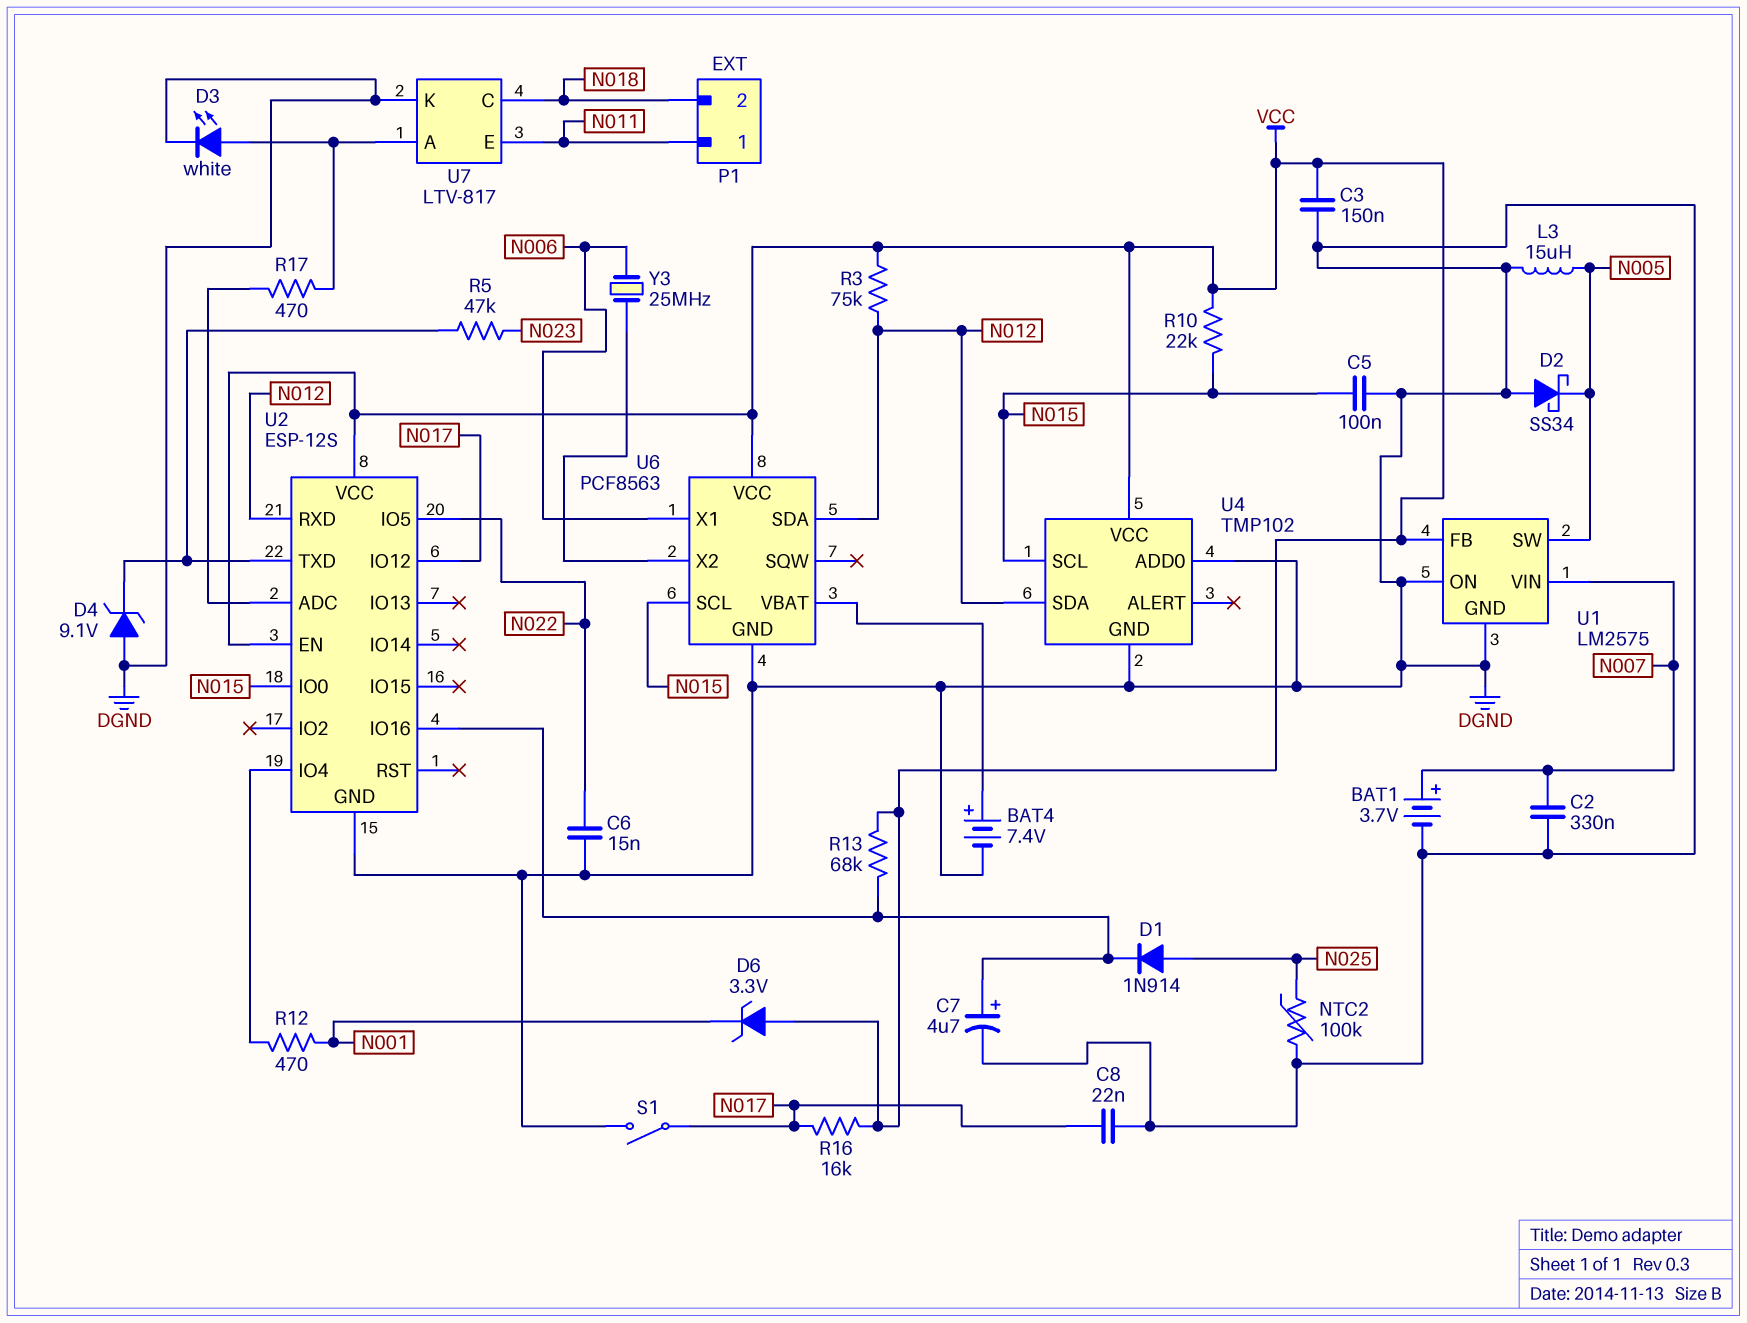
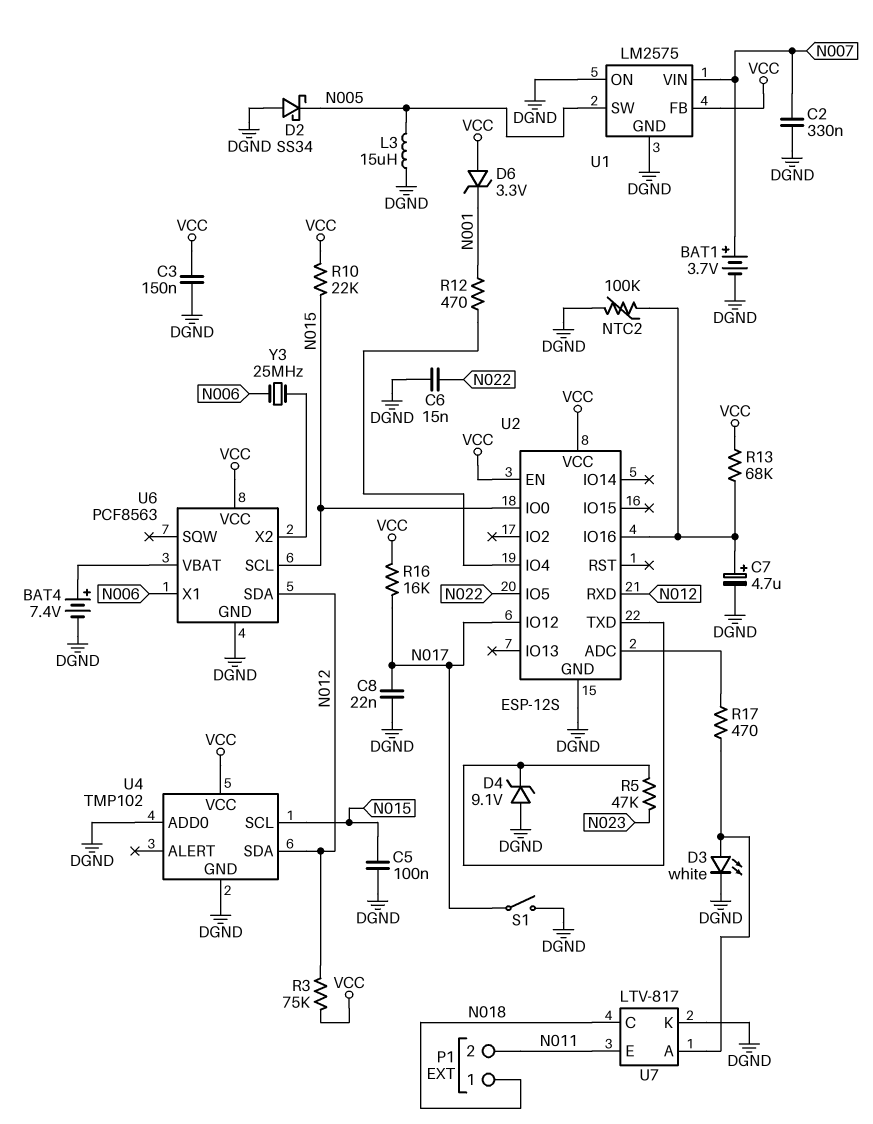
D1: diode 1N914 (A N025, K U2/IO16) -> none
NTC2: 100k (DGND, N025) -> 100k (DGND, U2/IO16)
P1 pin 1: N011 -> N018
P1 pin 2: N018 -> N011

